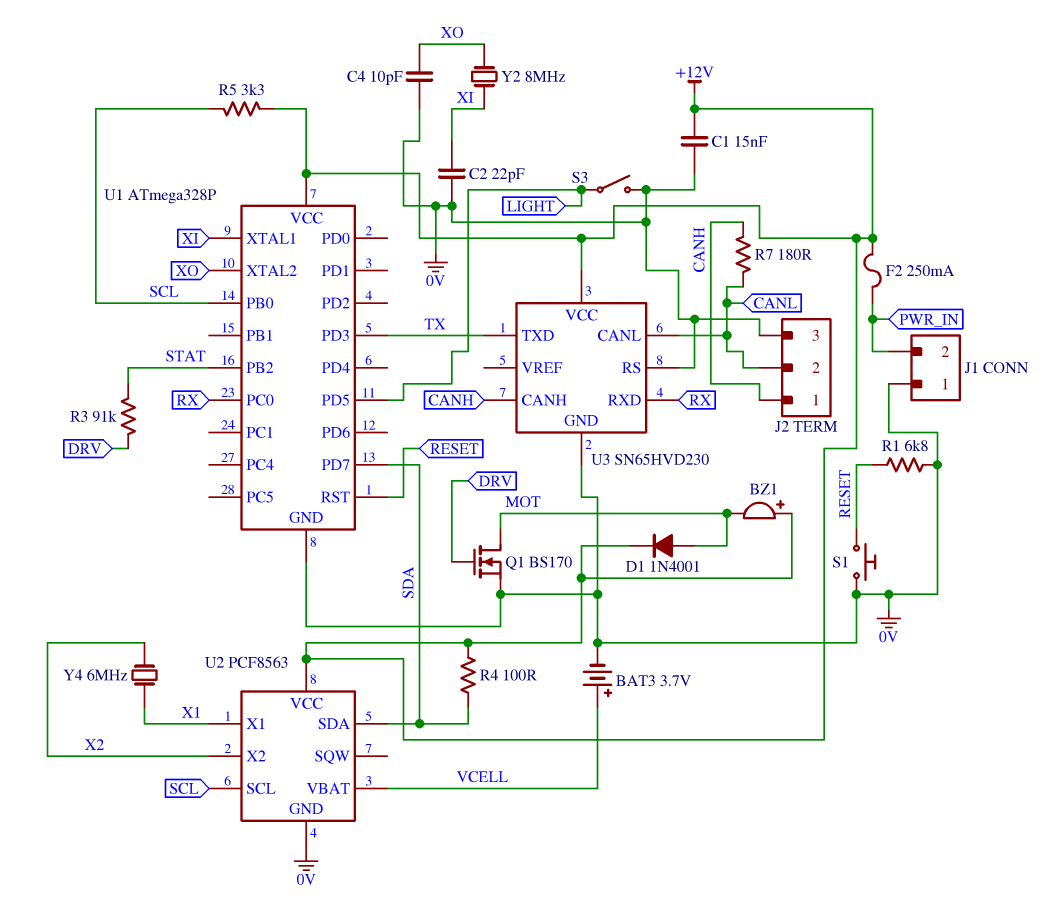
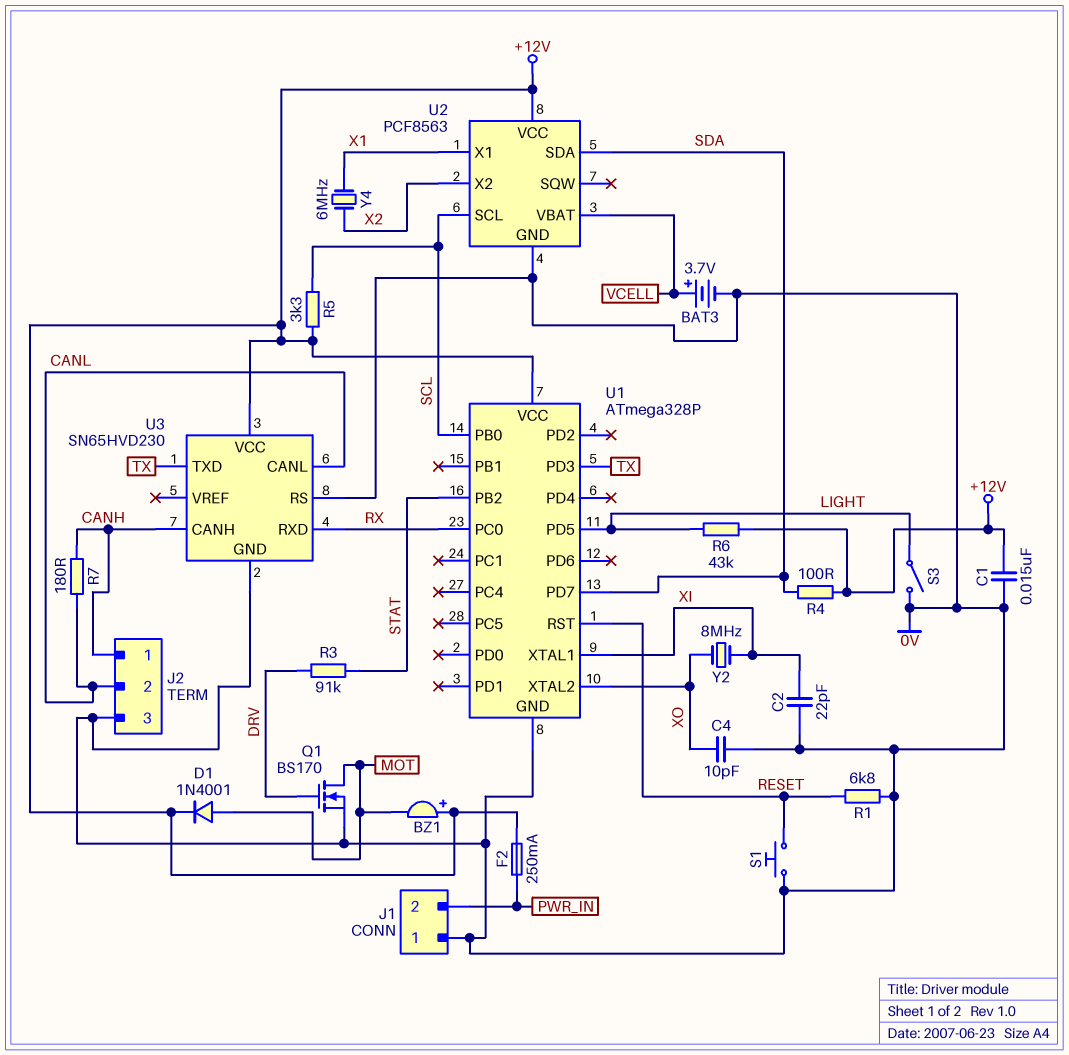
R6: none -> 43k (+12V, LIGHT)

